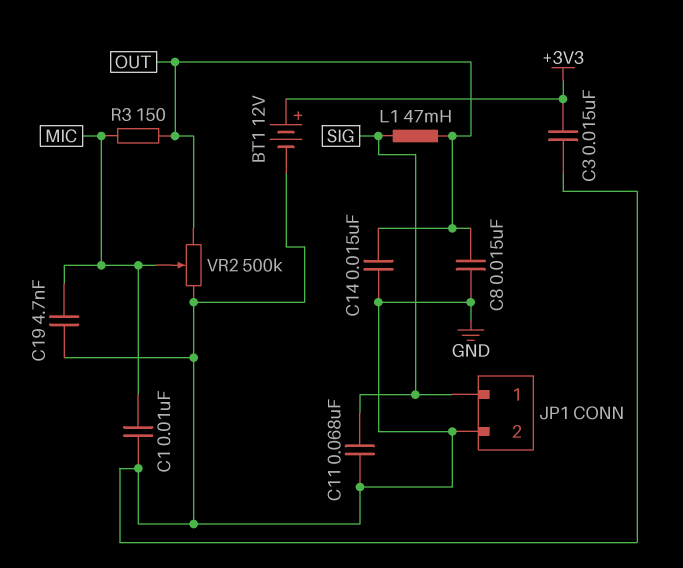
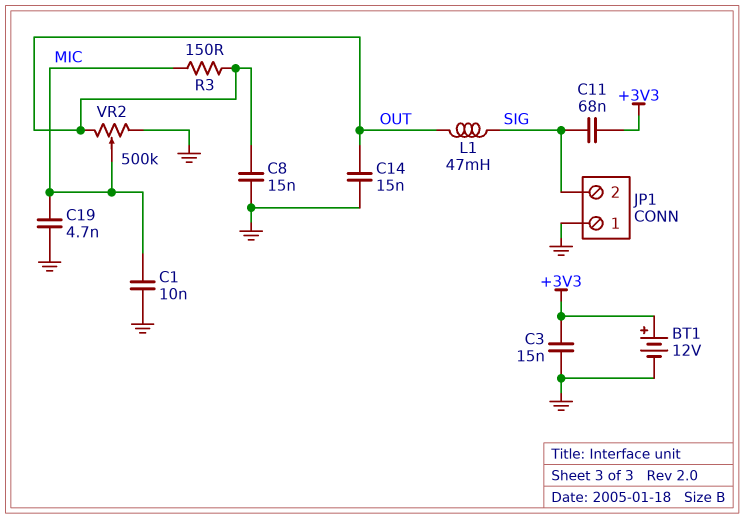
C11: 68nF (GND, SIG) -> 68nF (+3V3, SIG)
JP1 pin 1: SIG -> GND
JP1 pin 2: GND -> SIG

